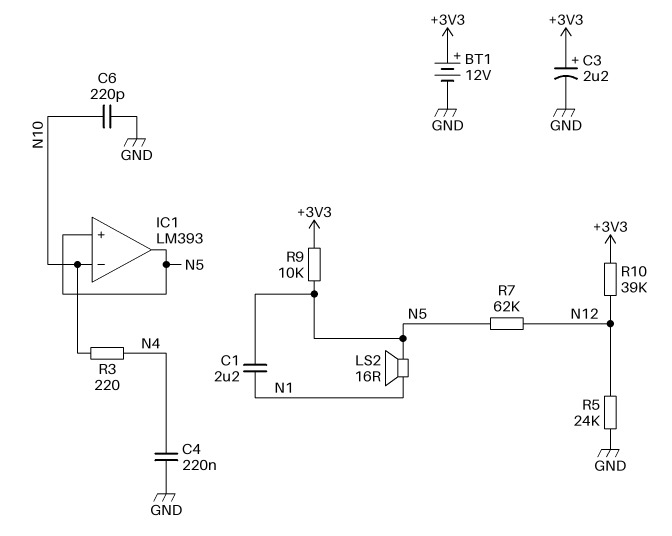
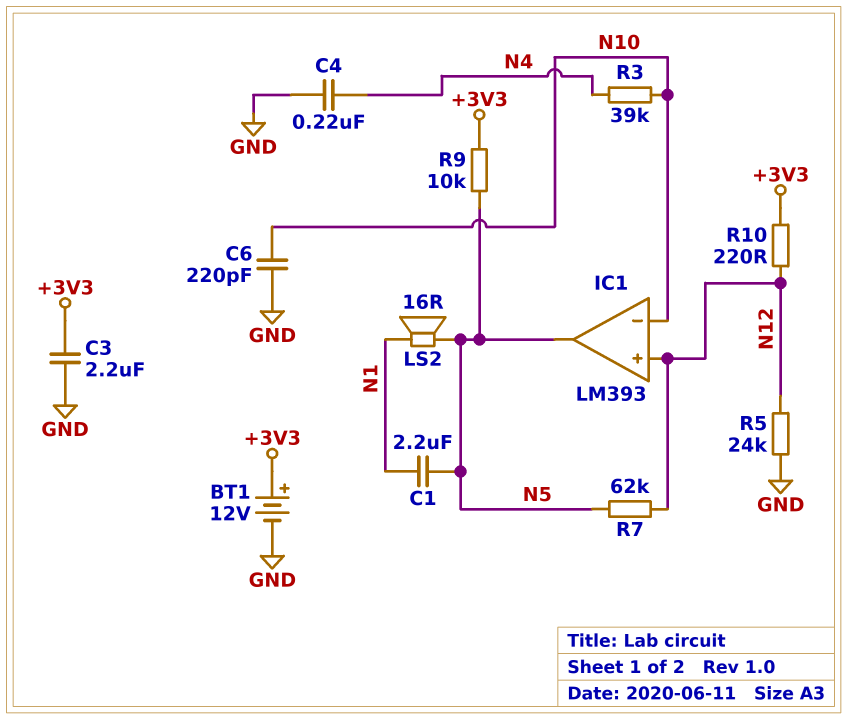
C3: 2.2uF (plus +3V3, minus GND) -> 2.2uF (+3V3, GND)
IC1 pin in+: N5 -> N12
R3: 220 (N4, N10) -> 39k (N4, N10)
R10: 39k (+3V3, N12) -> 220 (+3V3, N12)

